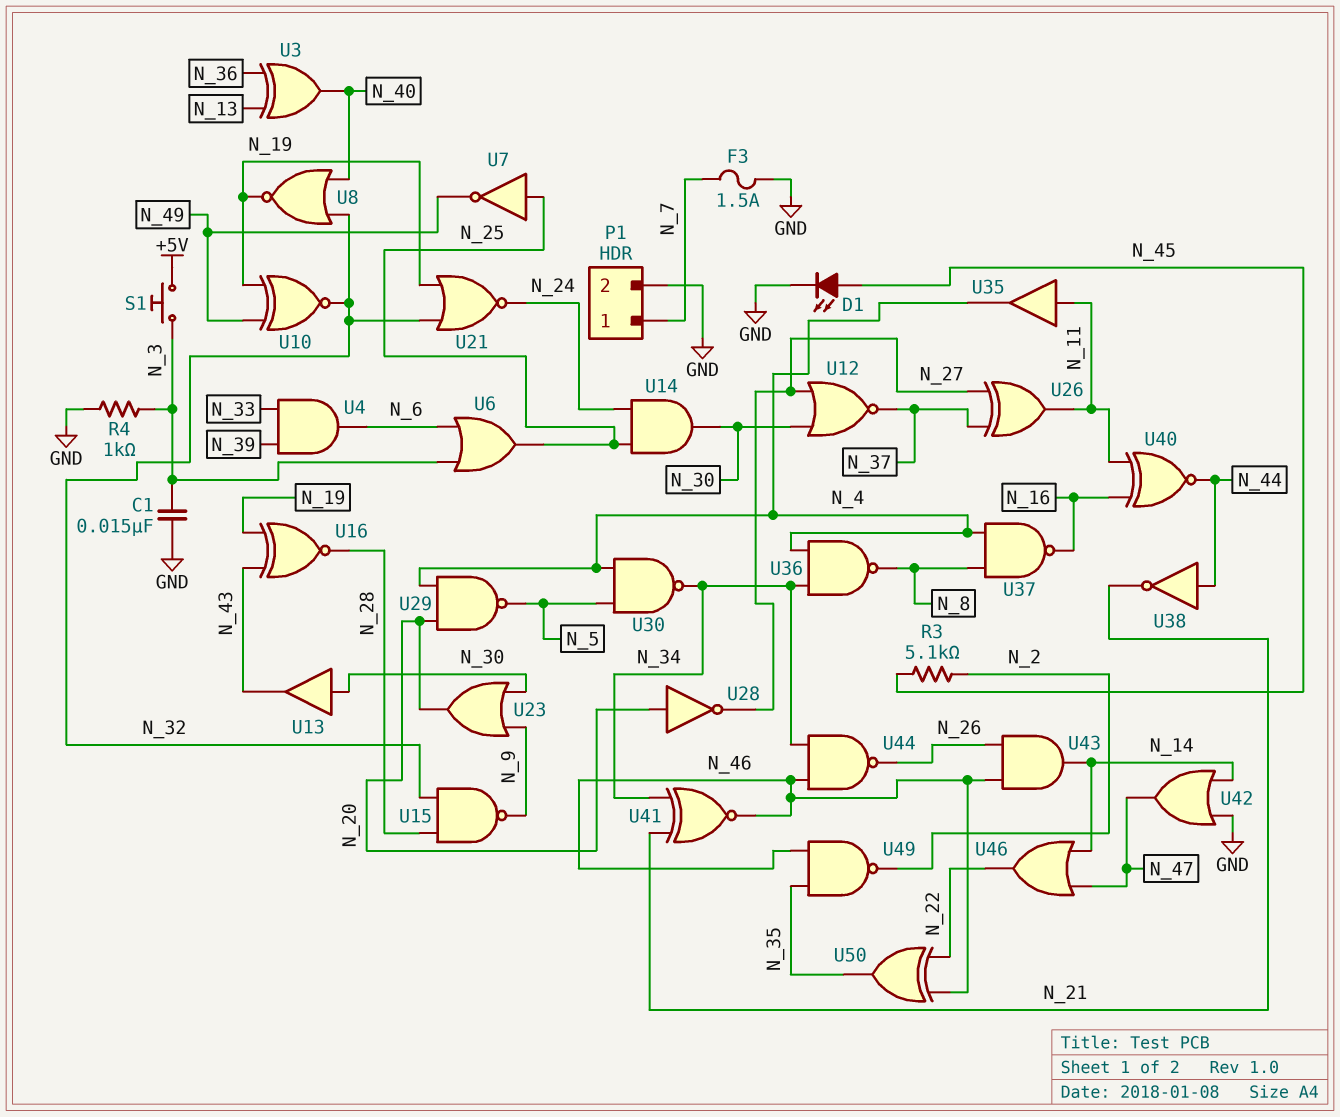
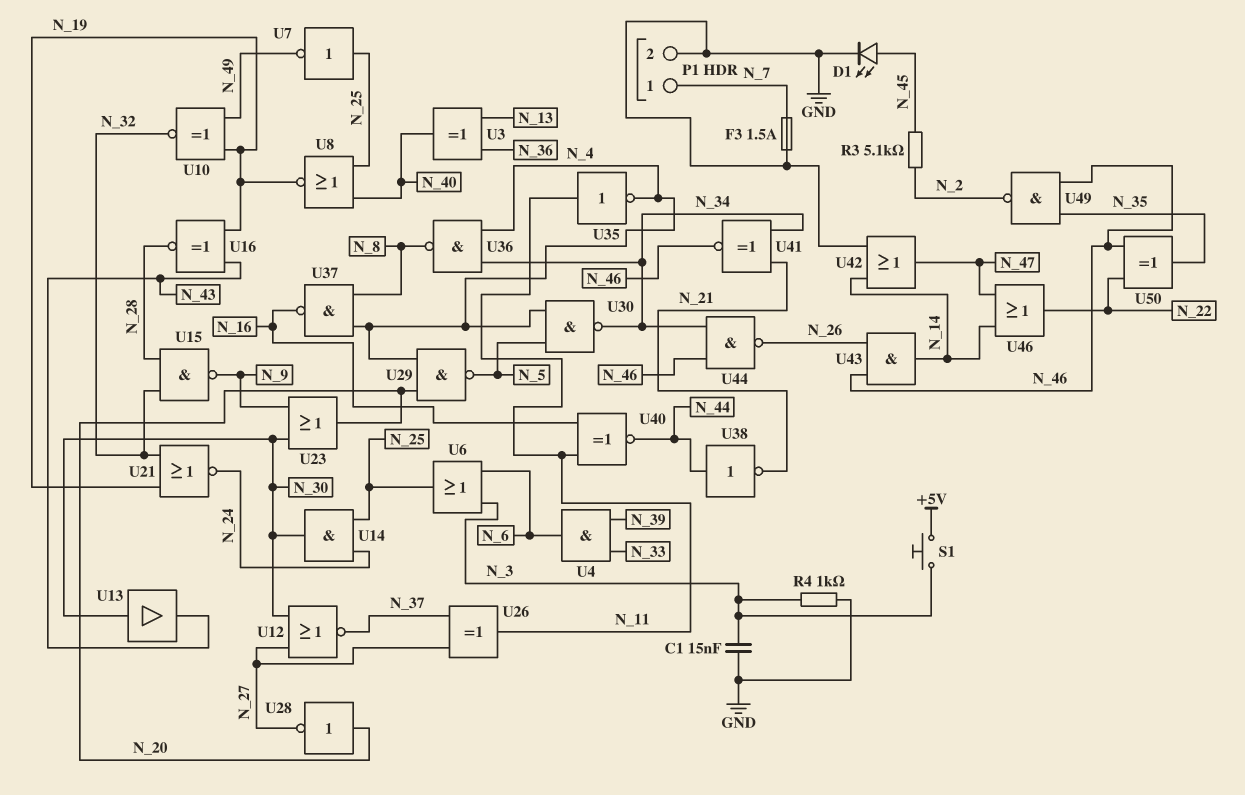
U8: NOR (in N_32, in N_40, out N_19) -> NOR (in N_25, in N_40, out N_19)
U35: buffer (in N_11, out N_4) -> NOT (in N_11, out N_4)

